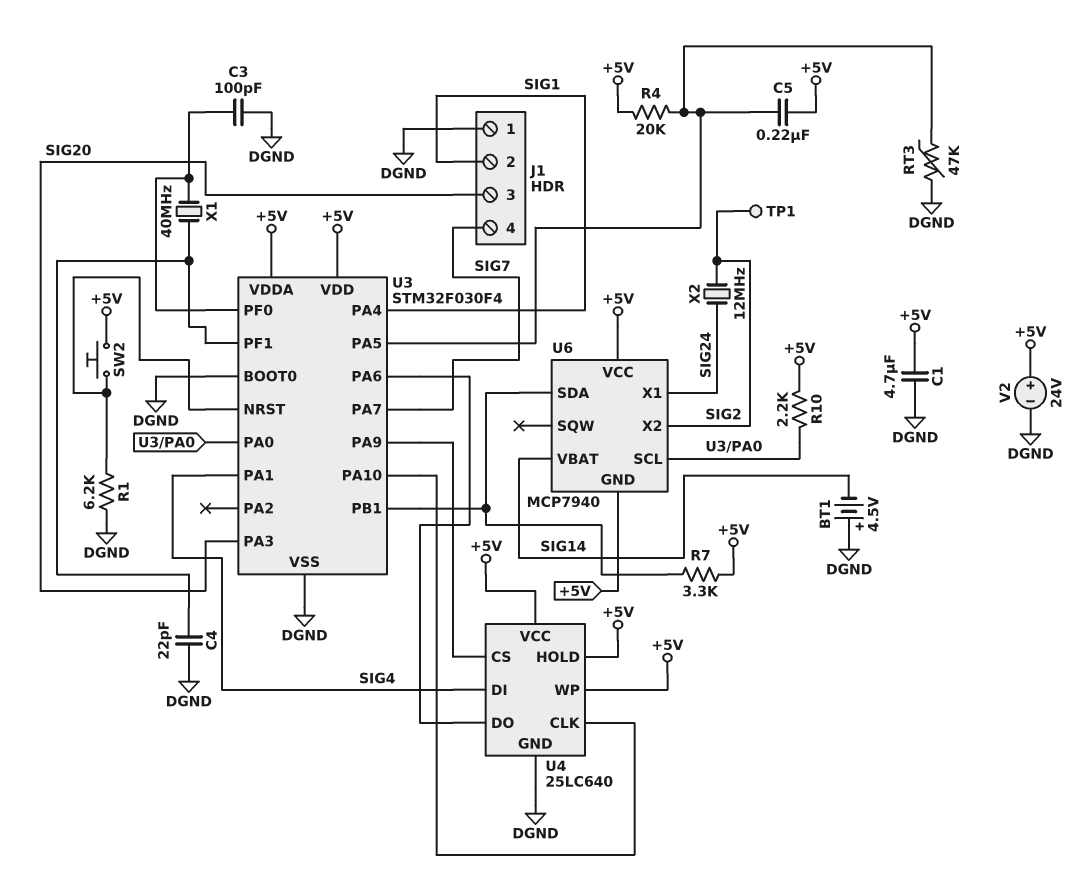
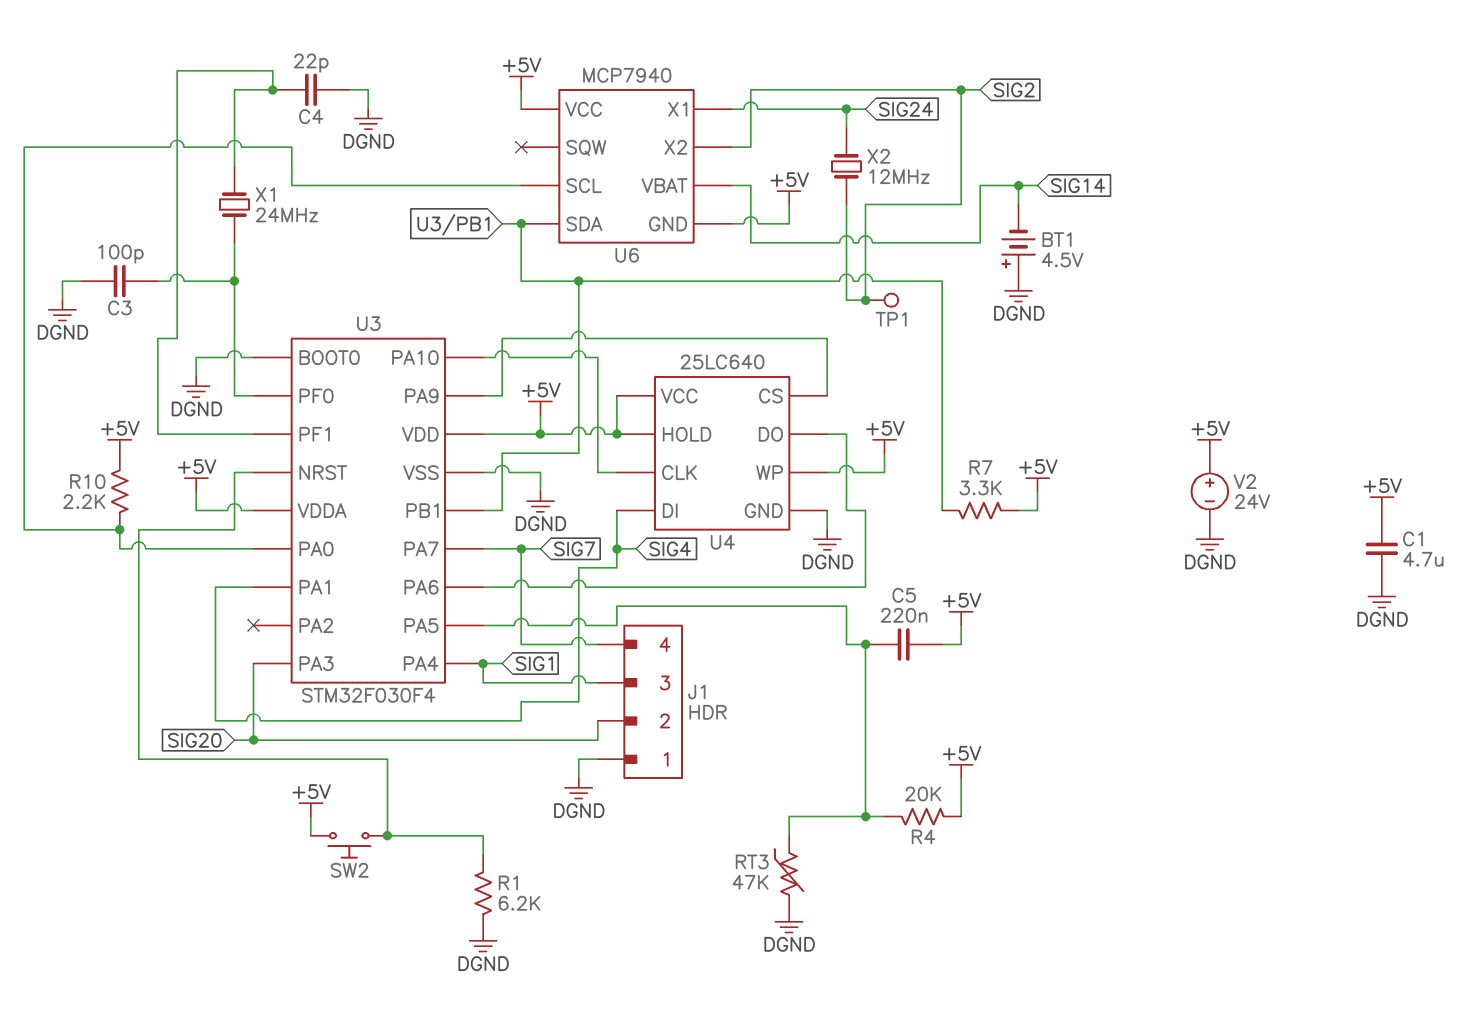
J1 pin 2: SIG1 -> SIG20
J1 pin 3: SIG20 -> SIG1
X1: 40MHz (U3/PF0, U3/PF1) -> 24MHz (U3/PF0, U3/PF1)

